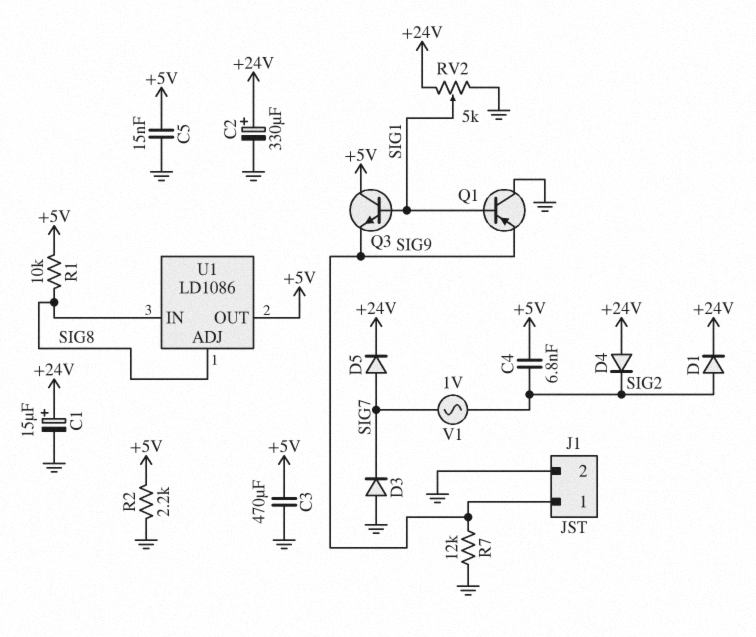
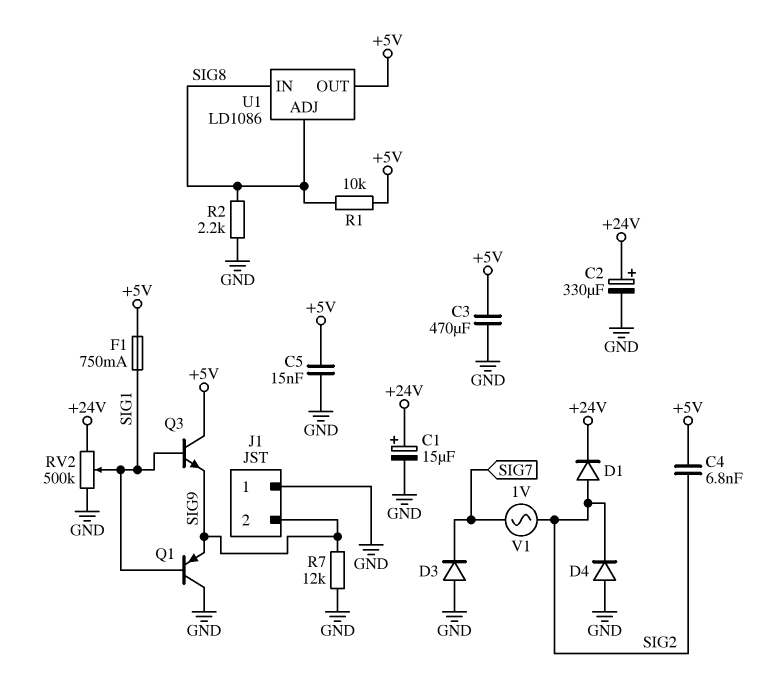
D4: diode (A +24V, K SIG2) -> diode (A GND, K SIG2)
D5: diode (A SIG7, K +24V) -> none
F1: none -> 750mA (+5V, SIG1)
J1 pin 1: SIG9 -> GND
J1 pin 2: GND -> SIG9
R2: 2.2k (+5V, GND) -> 2.2k (GND, SIG8)
RV2: 5k (+24V, GND, wiper SIG1) -> 500k (+24V, GND, wiper SIG1)

